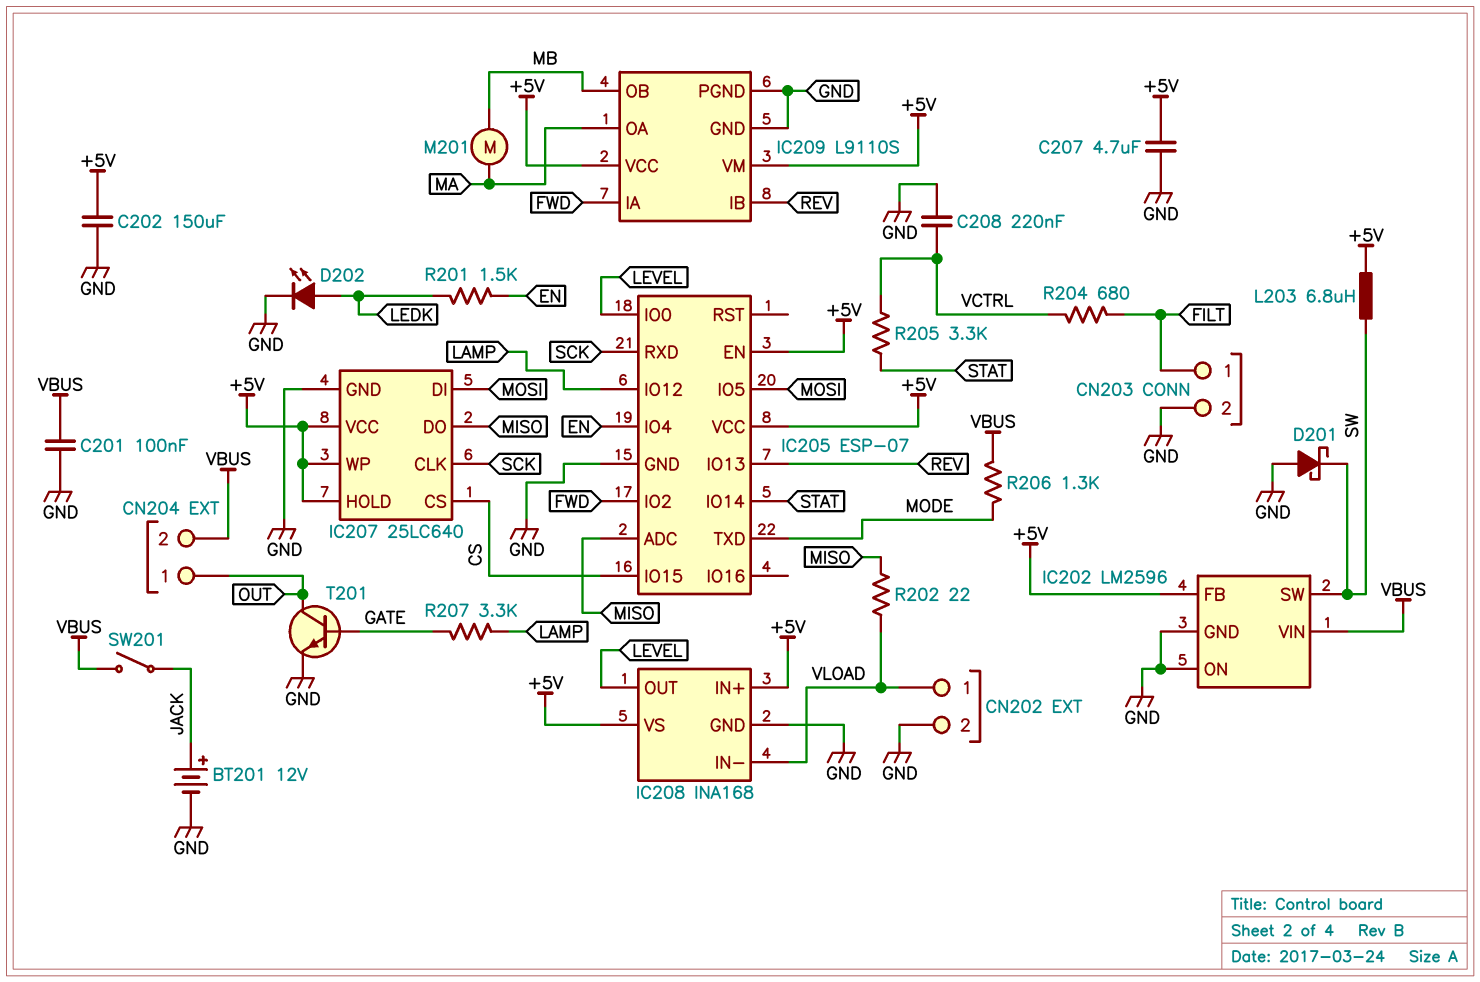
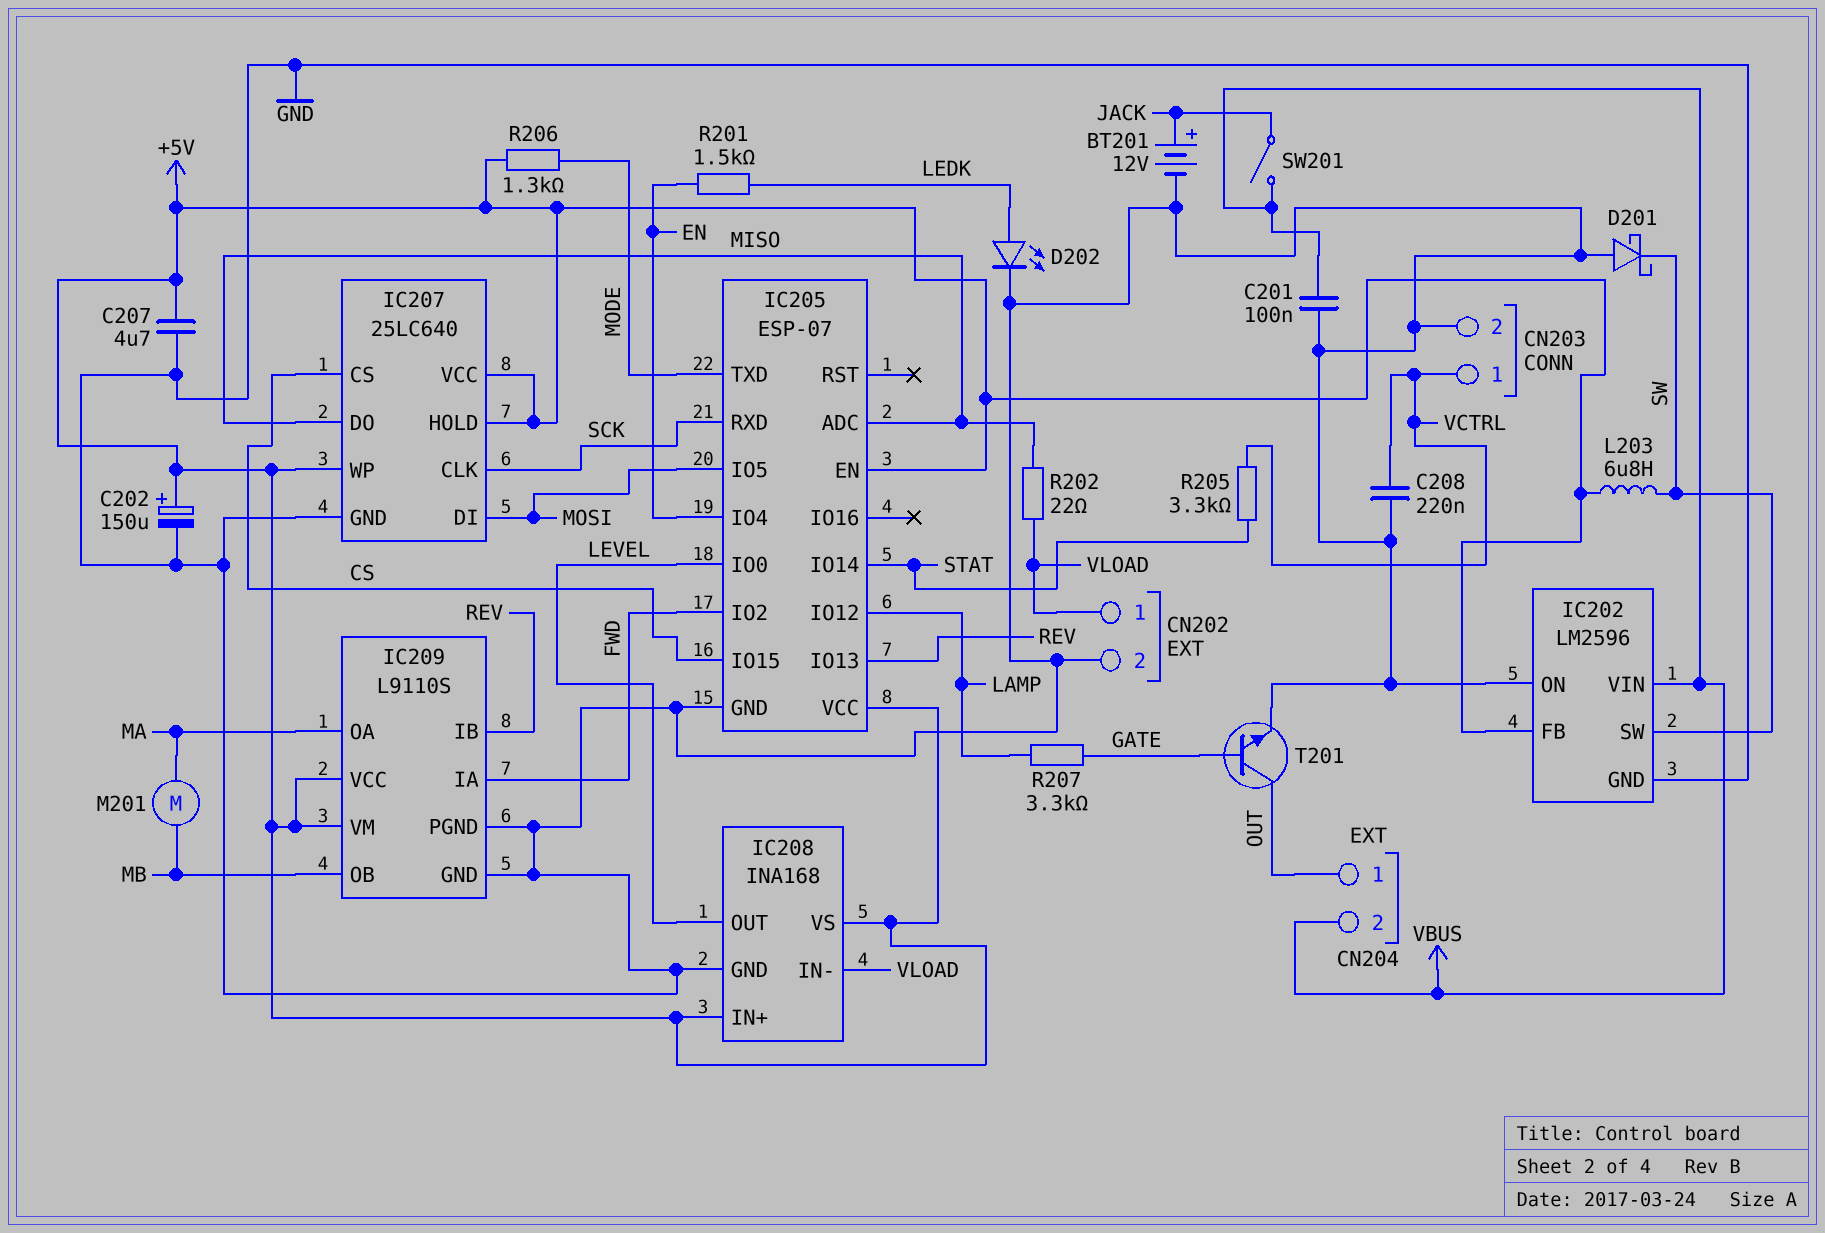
C202: 150uF (+5V, GND) -> 150uF (plus +5V, minus GND)
CN203 pin 1: FILT -> VCTRL
R204: 680 (FILT, VCTRL) -> none
R206: 1.3k (MODE, VBUS) -> 1.3k (+5V, MODE)

